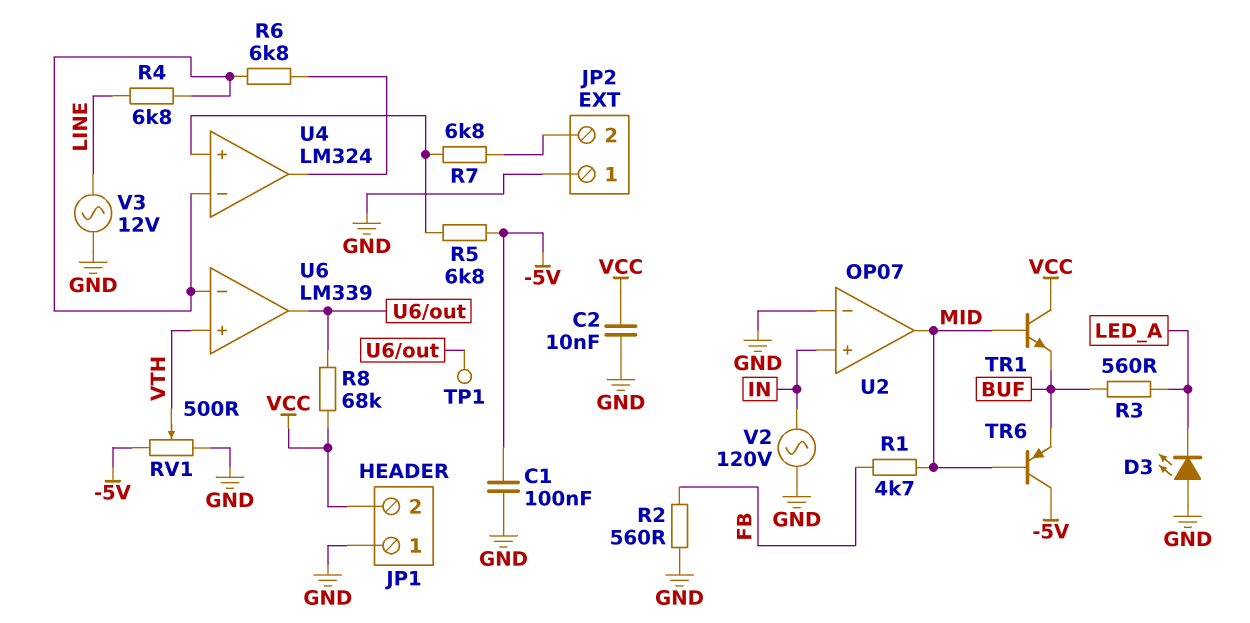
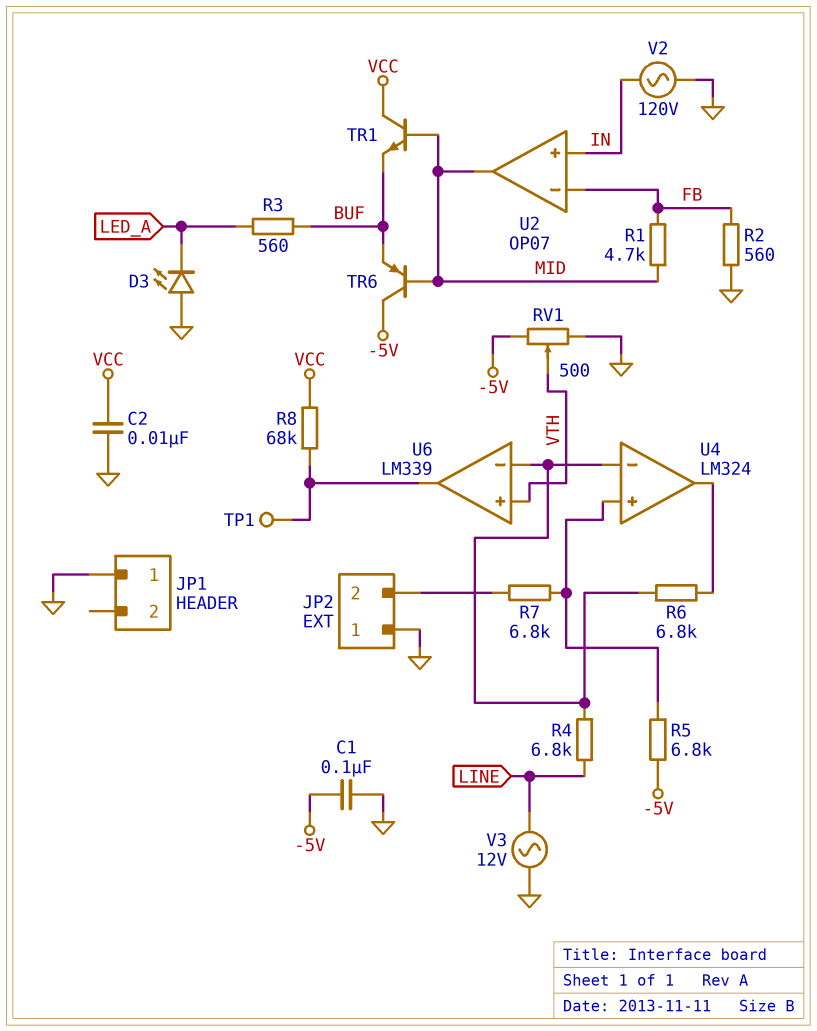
JP1 pin 2: VCC -> none
U2 pin in-: GND -> FB

